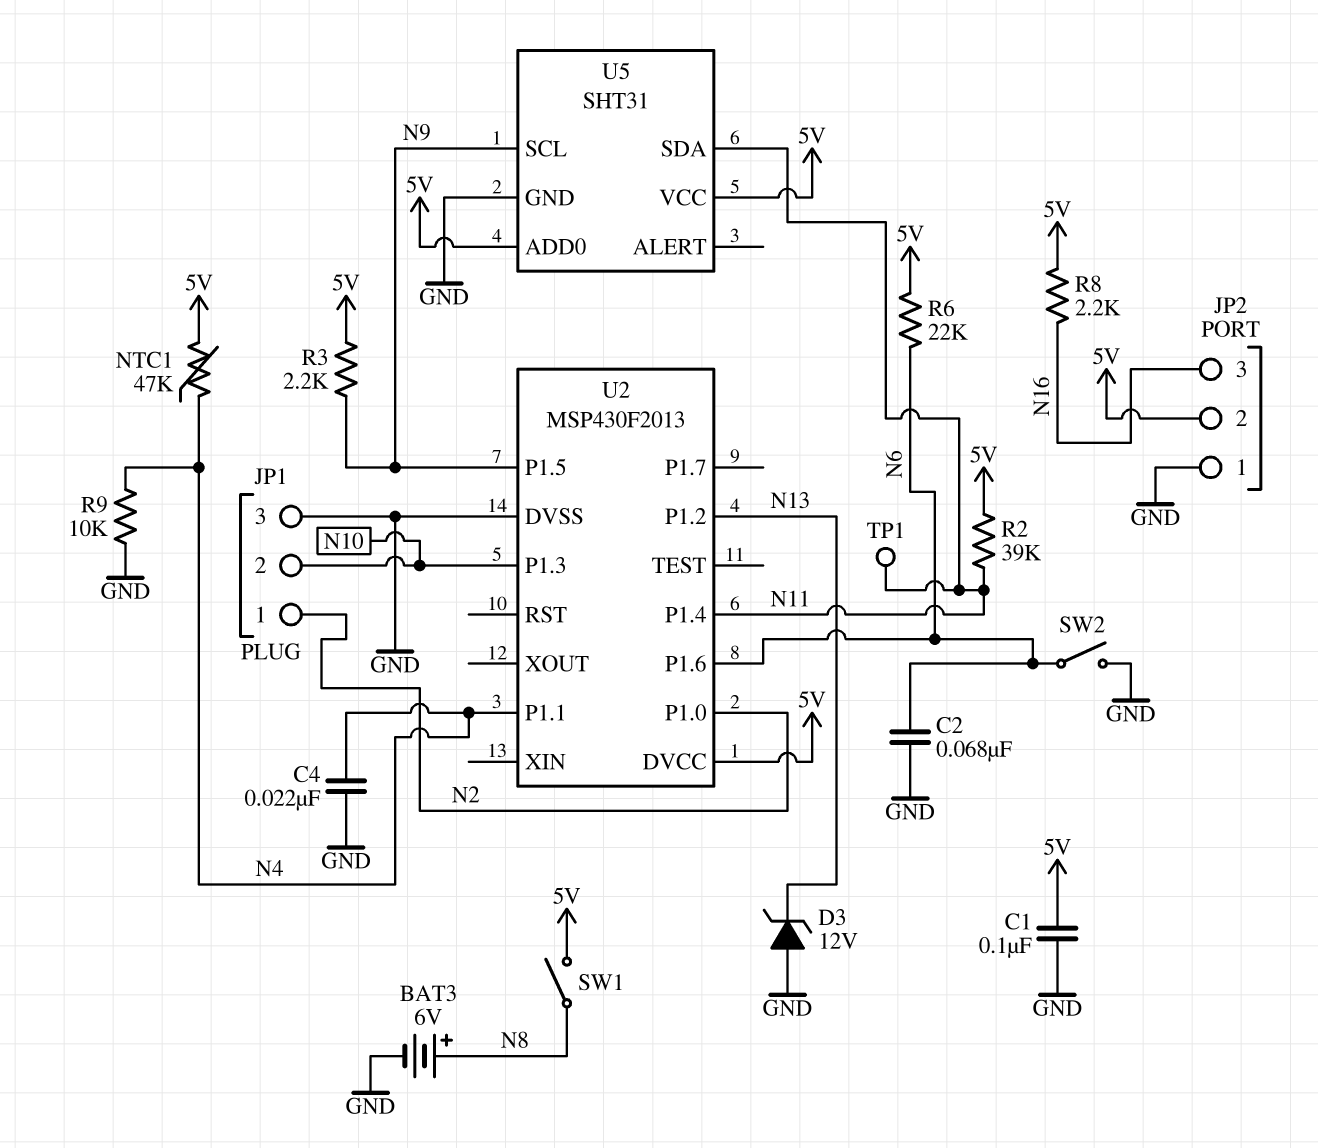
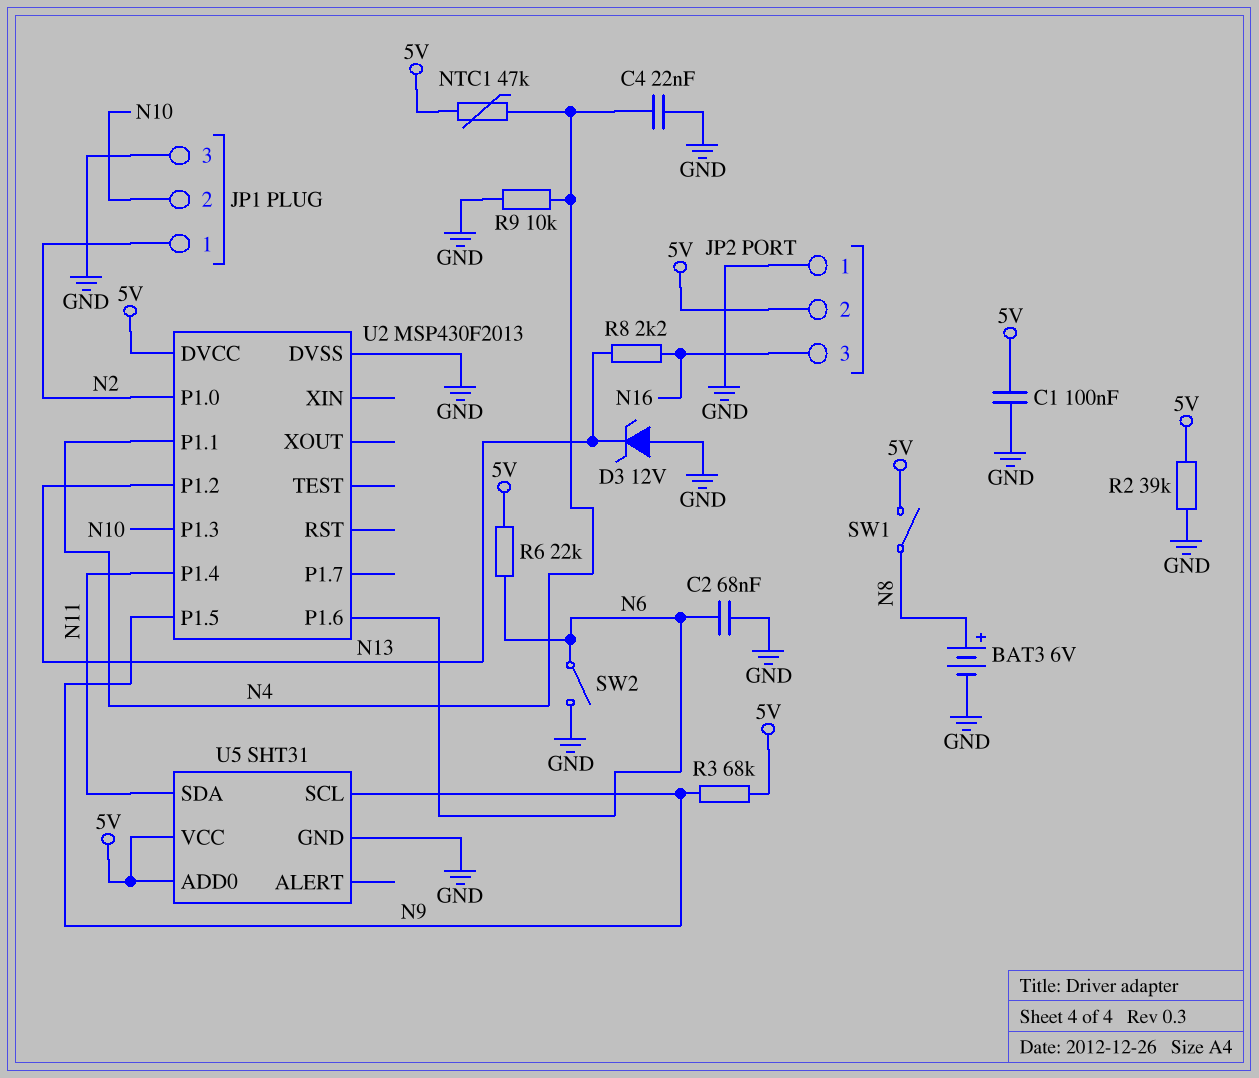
R2: 39k (5V, N11) -> 39k (5V, GND)
R3: 2.2k (5V, N9) -> 68k (5V, N9)
R8: 2.2k (5V, N16) -> 2.2k (N13, N16)
TP1: test point (N11) -> none

